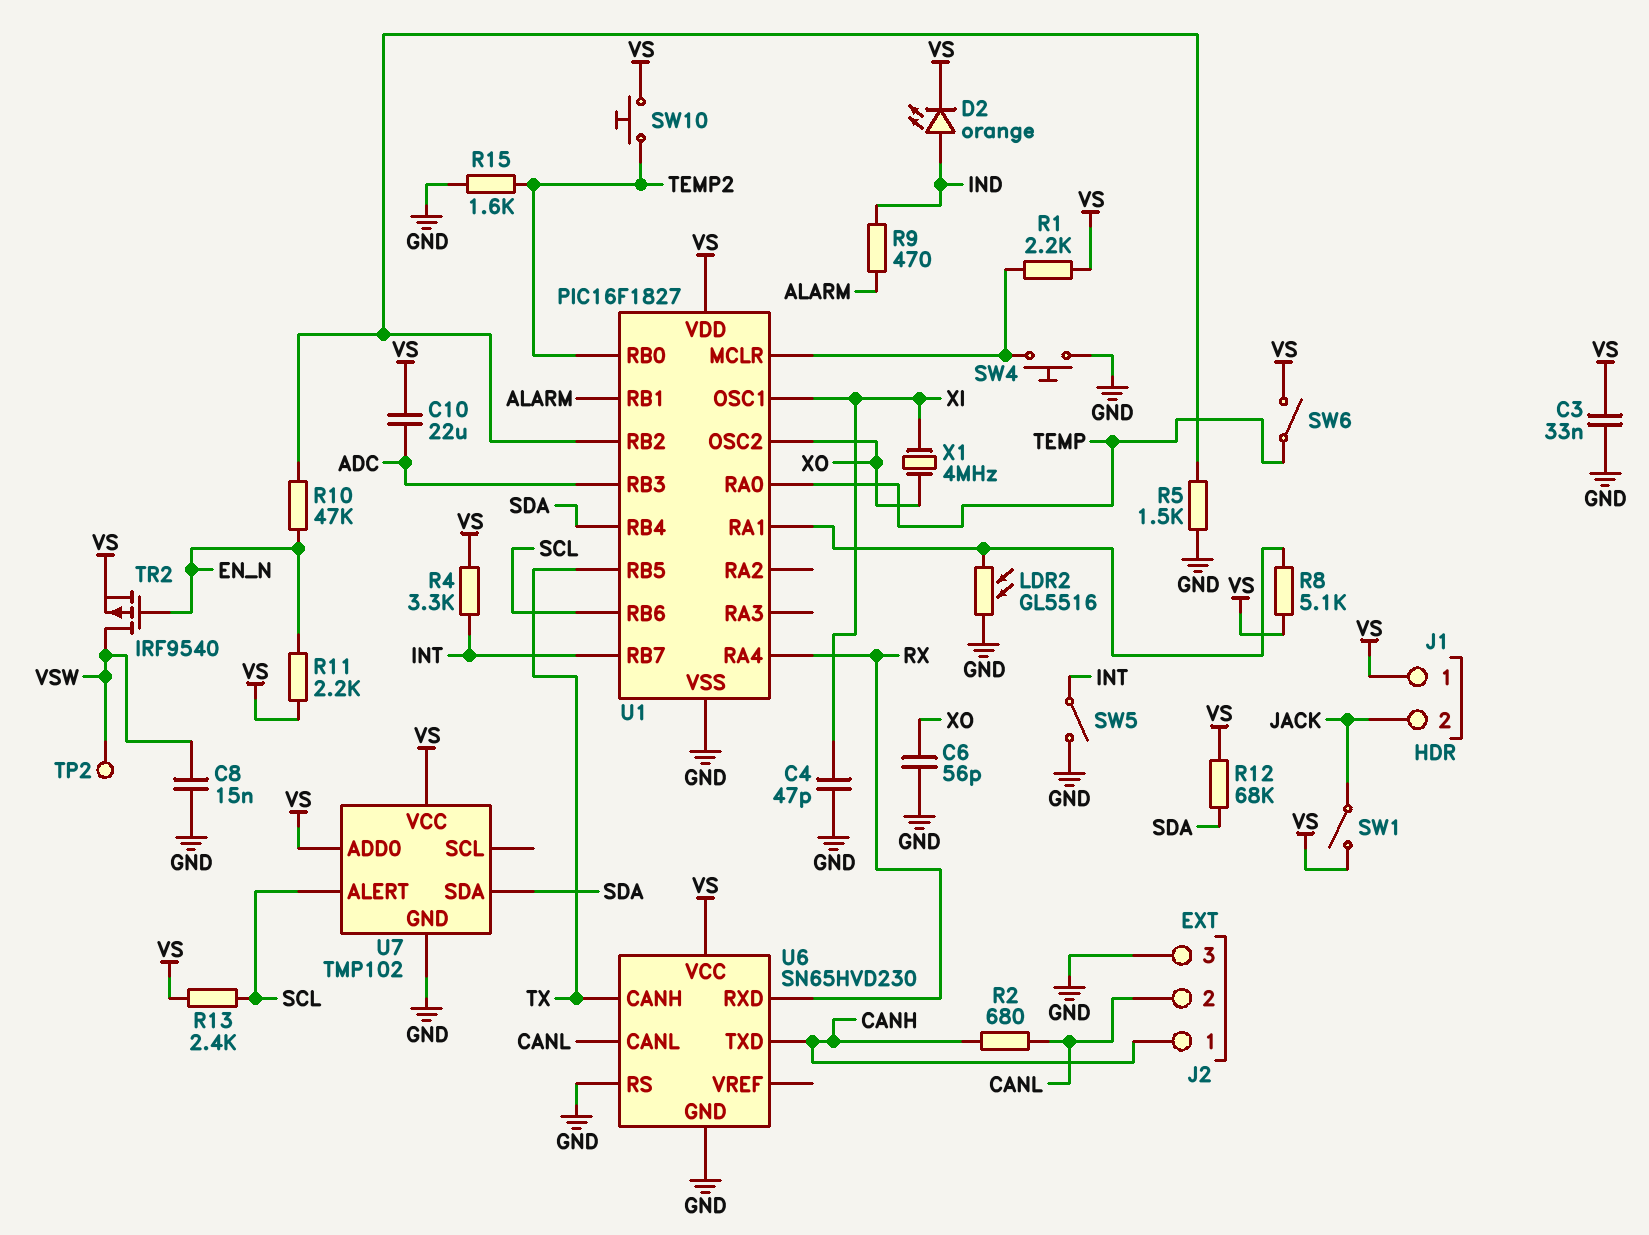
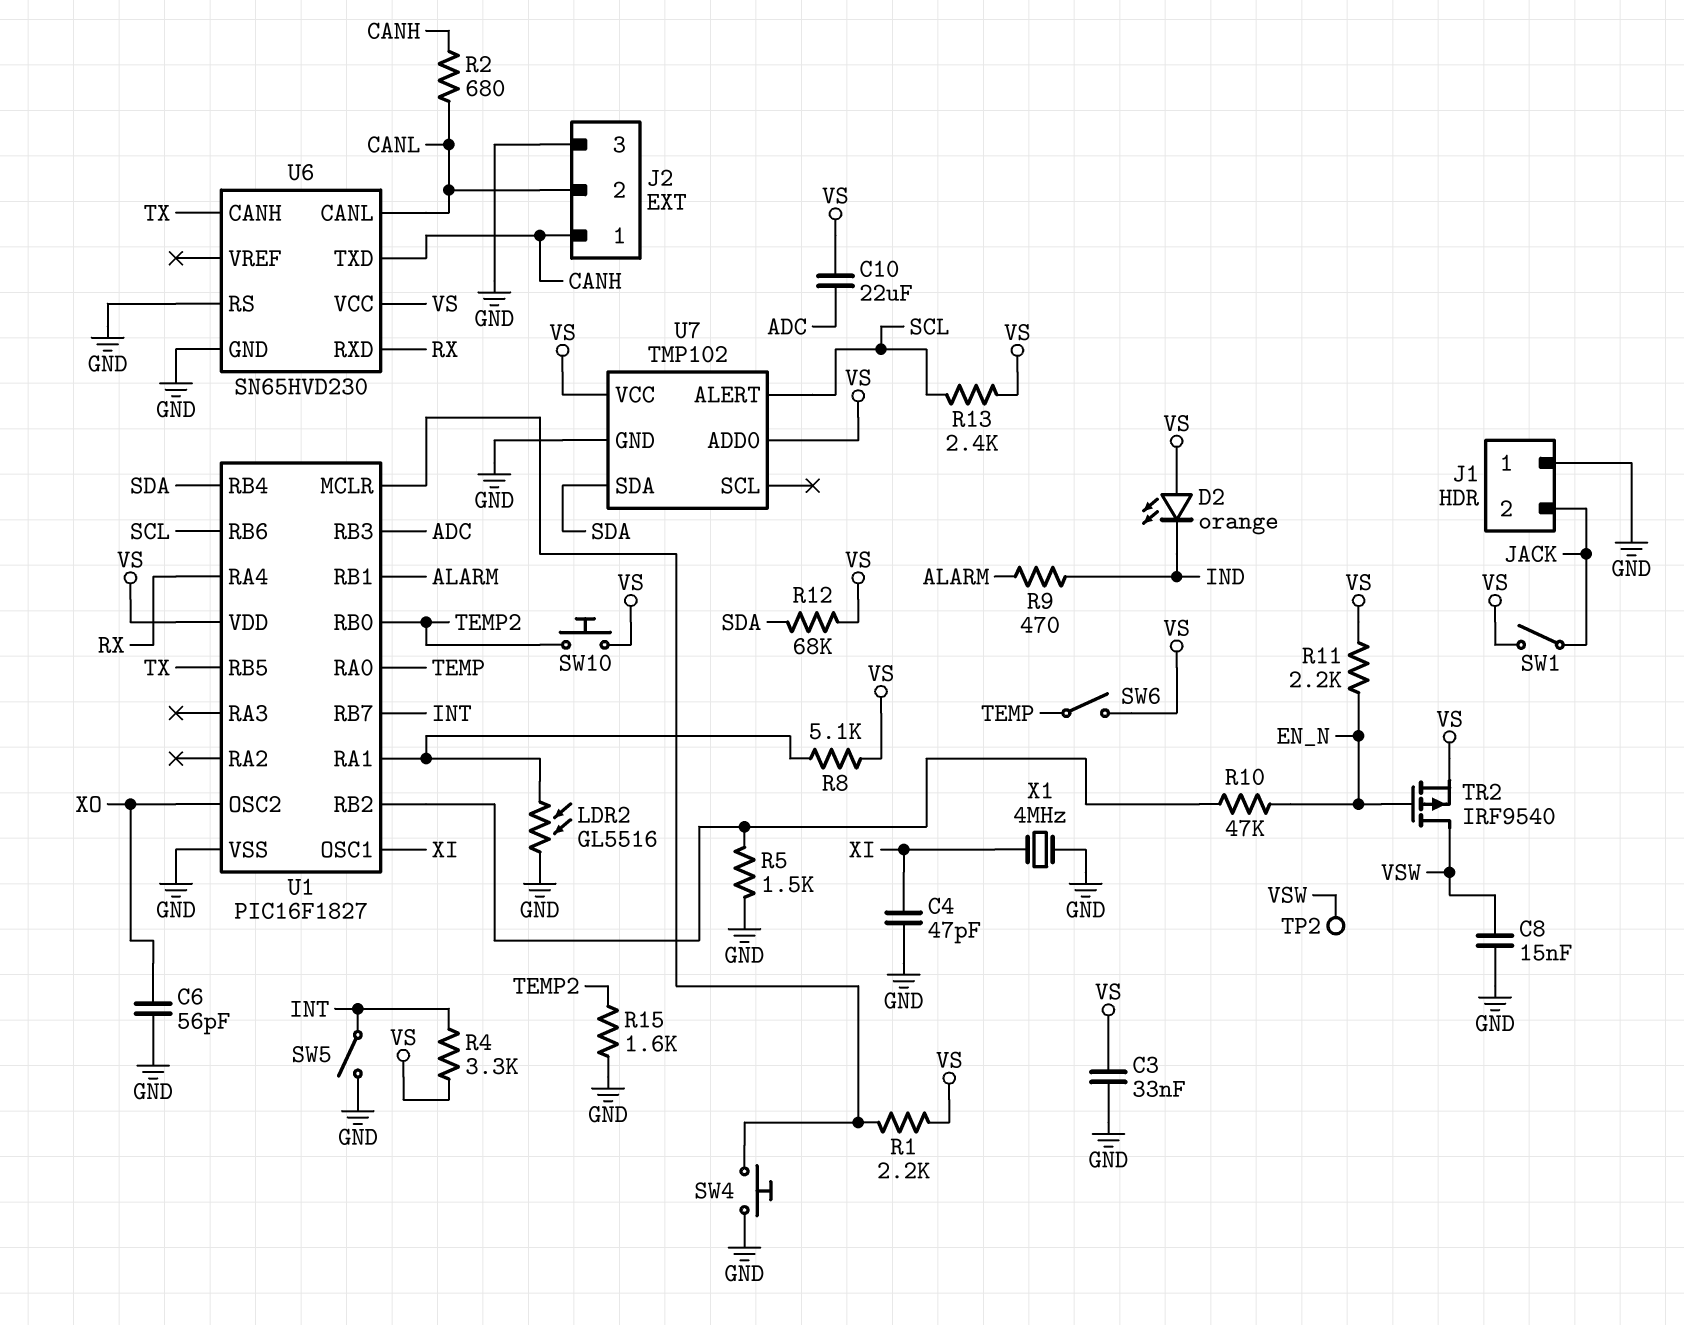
D2: LED orange (A IND, K VS) -> LED orange (A VS, K IND)
J1 pin 1: VS -> GND
X1: 4MHz (XI, XO) -> 4MHz (GND, XI)

